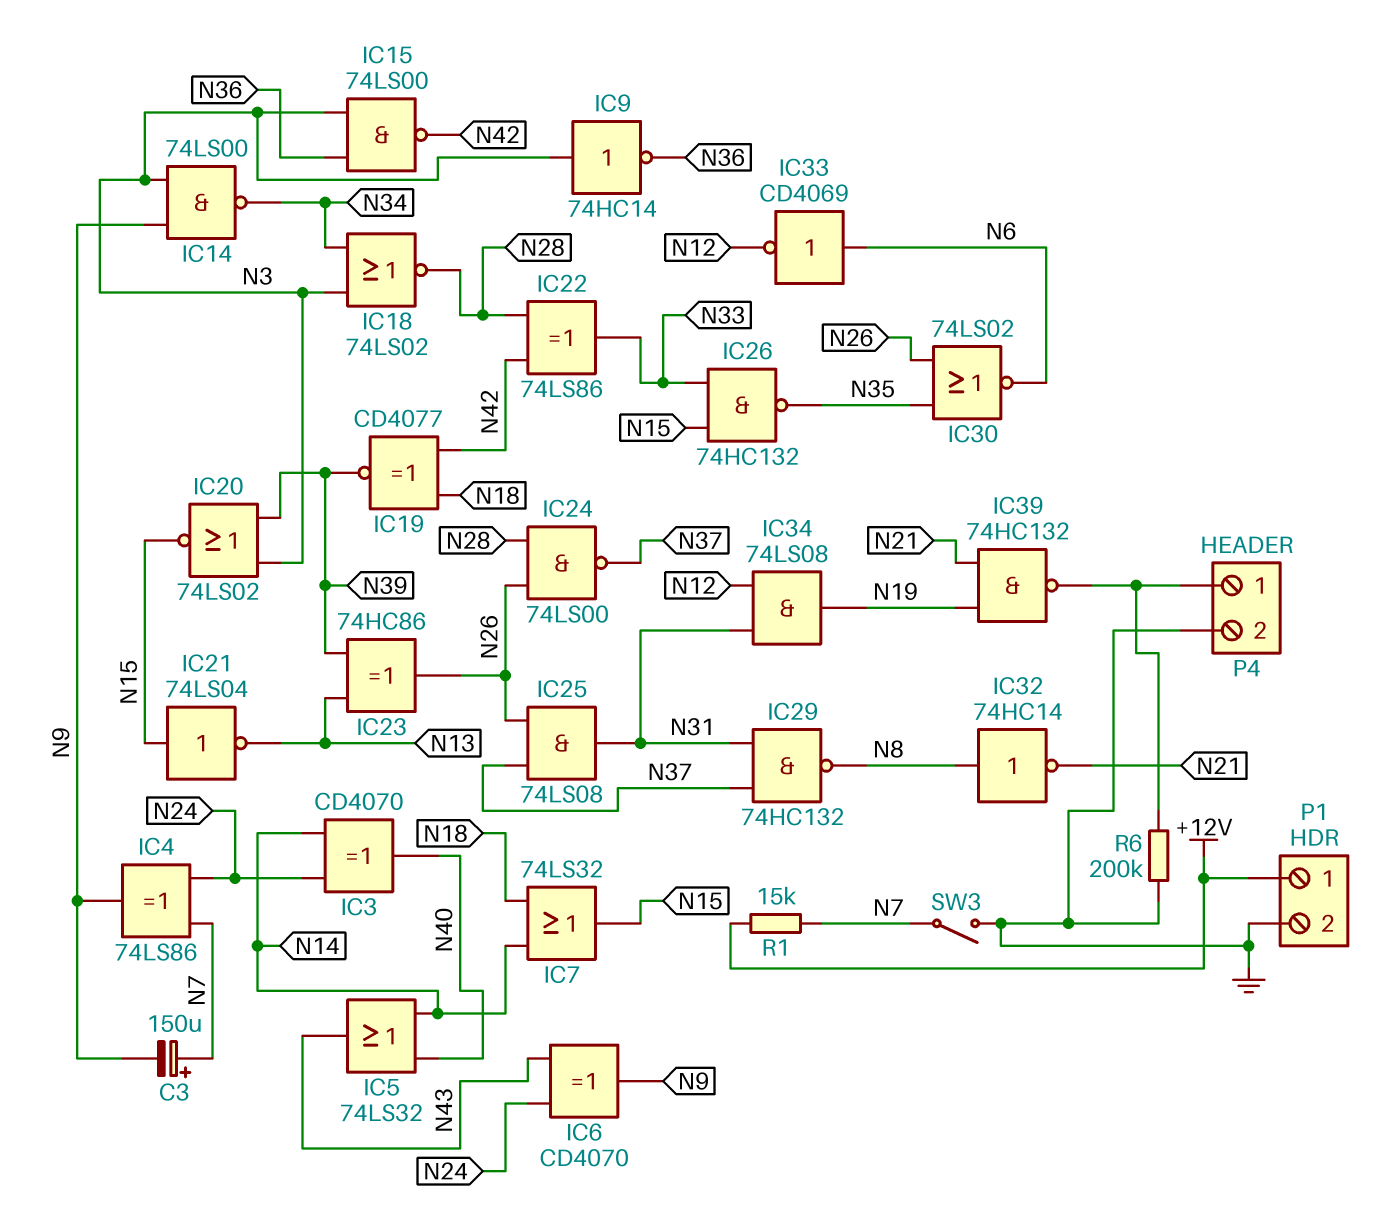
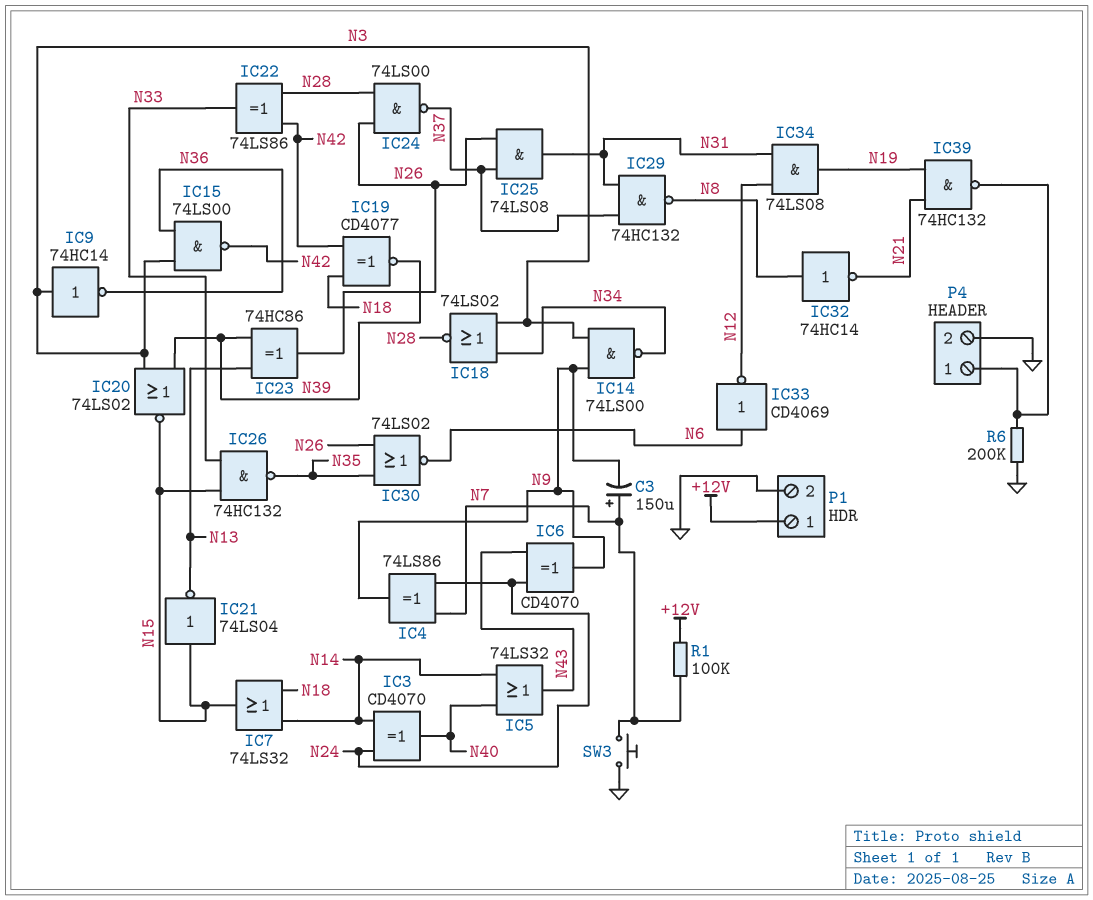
R1: 15k (+12V, N7) -> 100k (+12V, N7)
SW3: switch (GND, N7) -> button (GND, N7)

